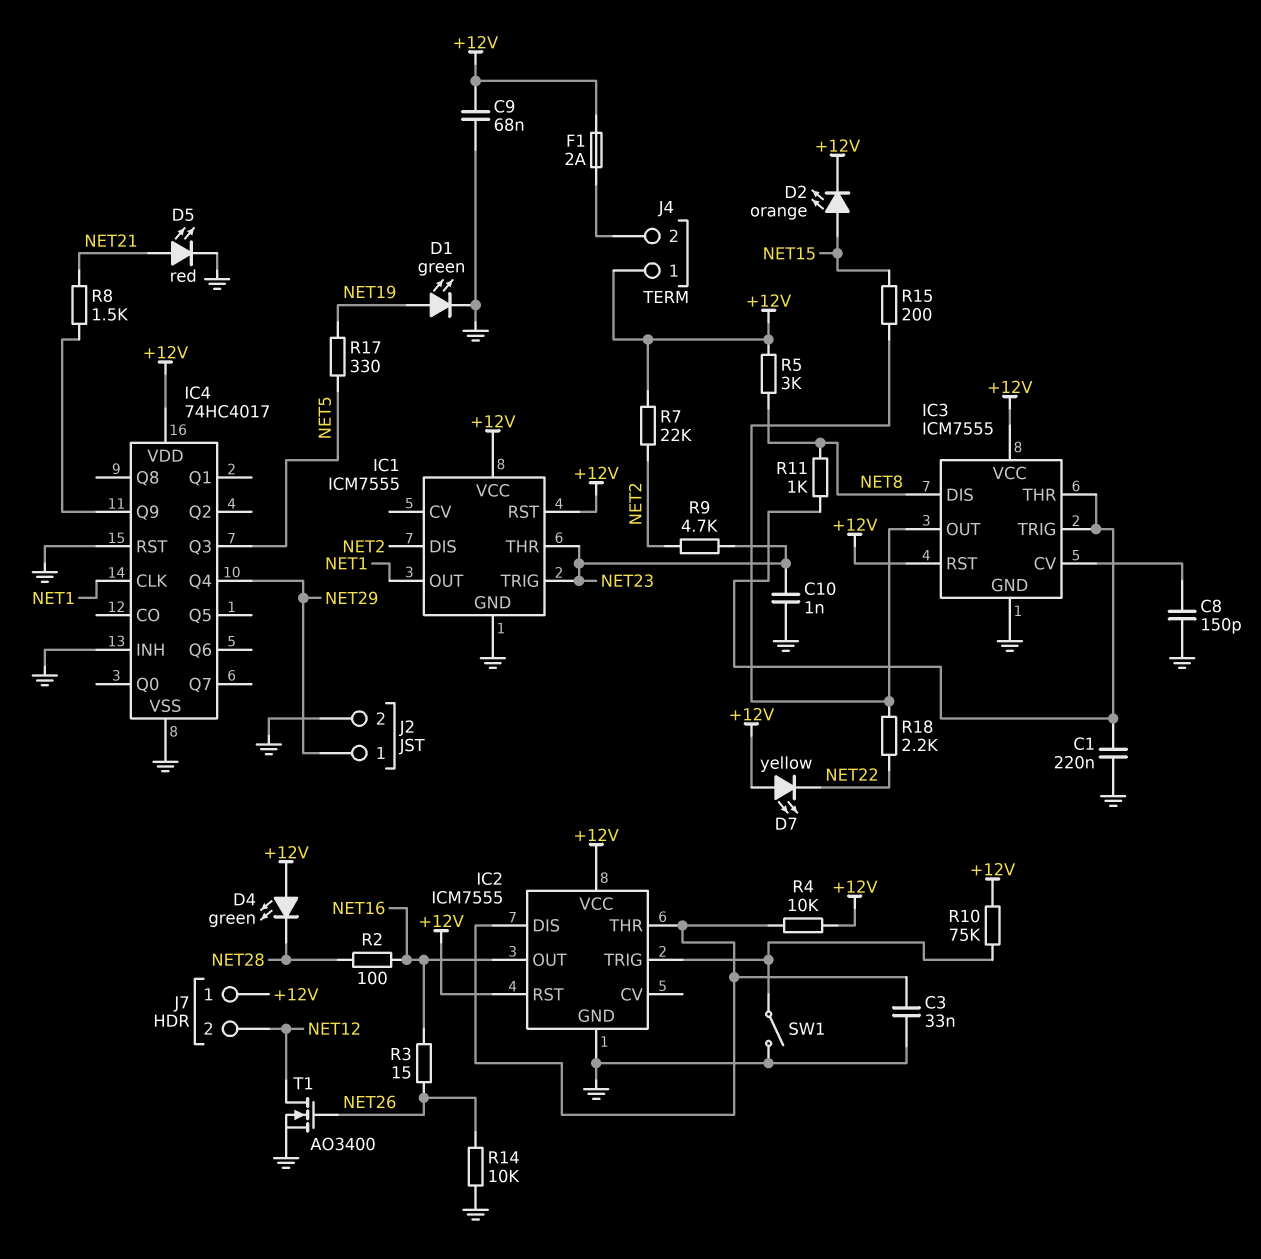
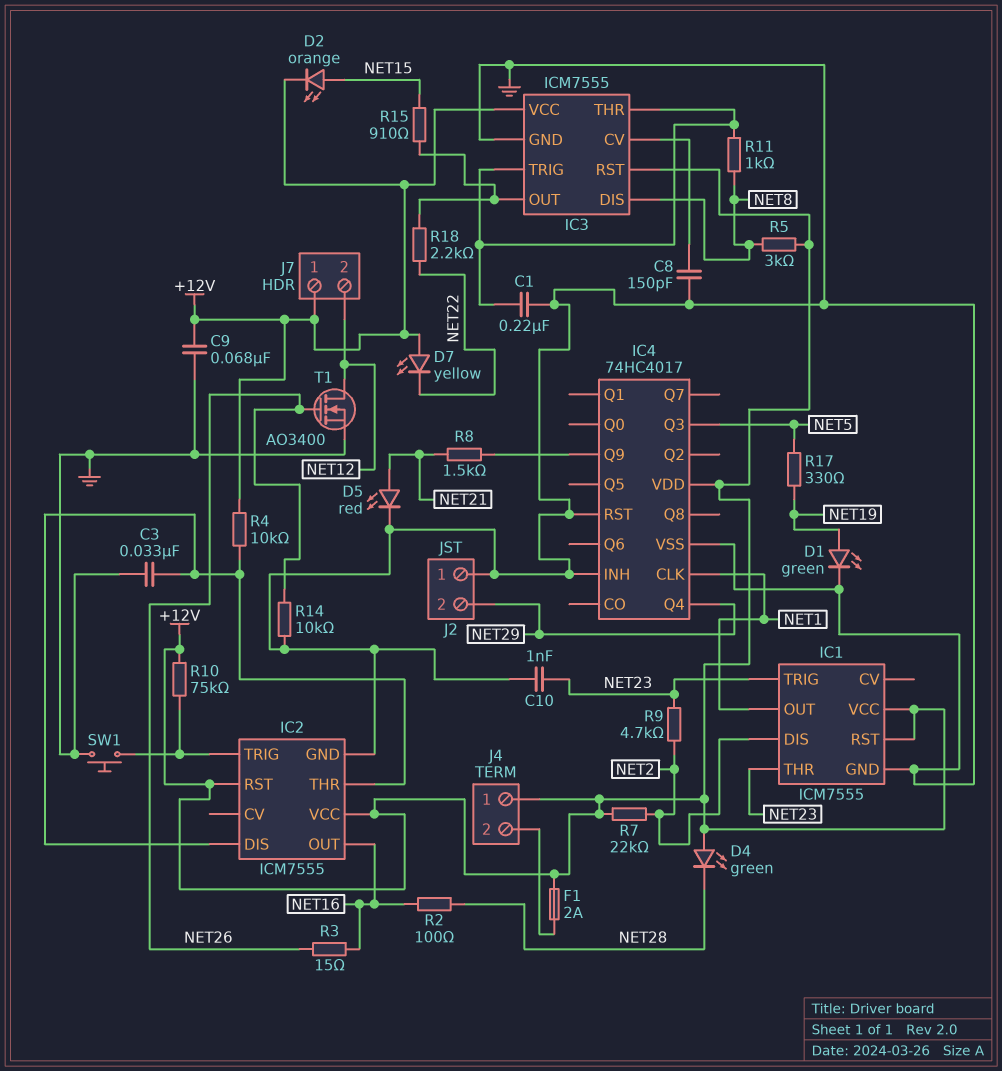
J2 pin 1: NET29 -> GND
J2 pin 2: GND -> NET29
R15: 200 (IC3/OUT, NET15) -> 910 (IC3/OUT, NET15)
SW1: switch (GND, IC2/TRIG) -> button (GND, IC2/TRIG)

